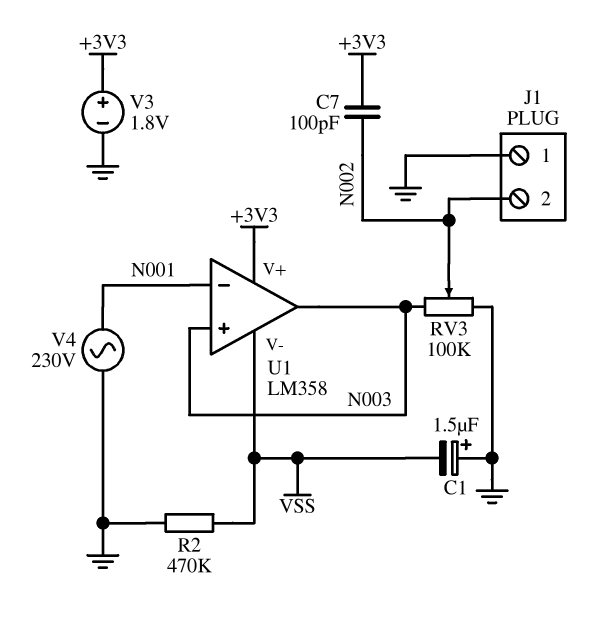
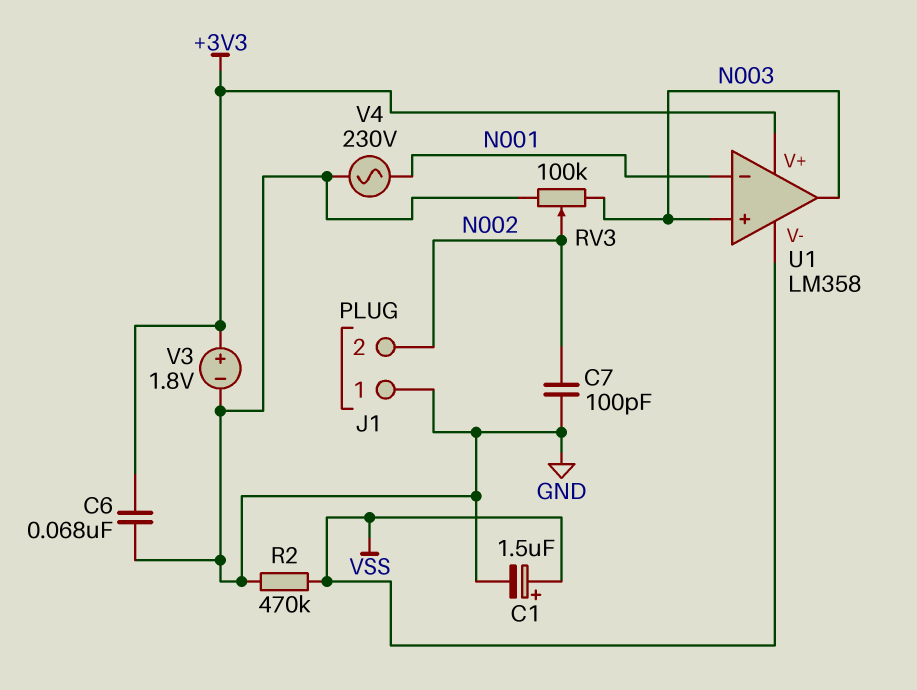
C1: 1.5uF (plus GND, minus VSS) -> 1.5uF (plus VSS, minus GND)
C6: none -> 68nF (+3V3, GND)
C7: 100pF (+3V3, N002) -> 100pF (GND, N002)

